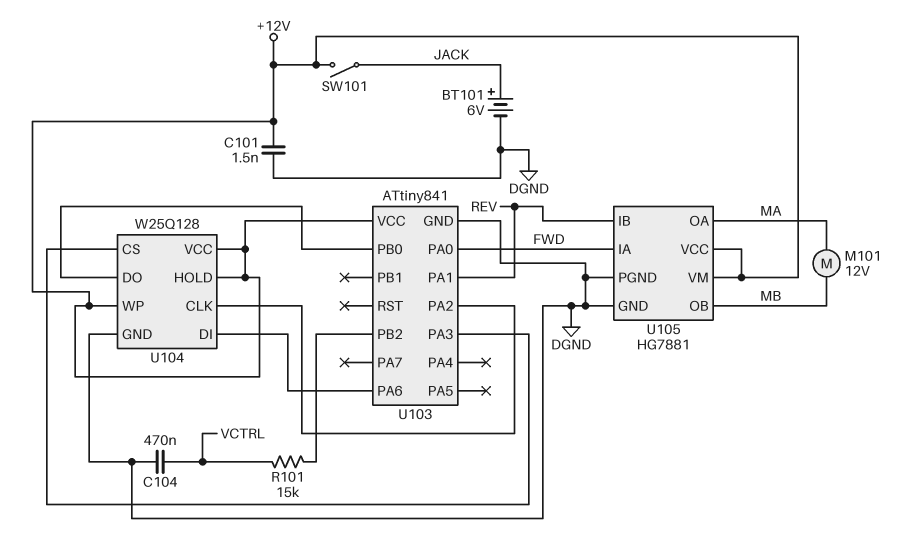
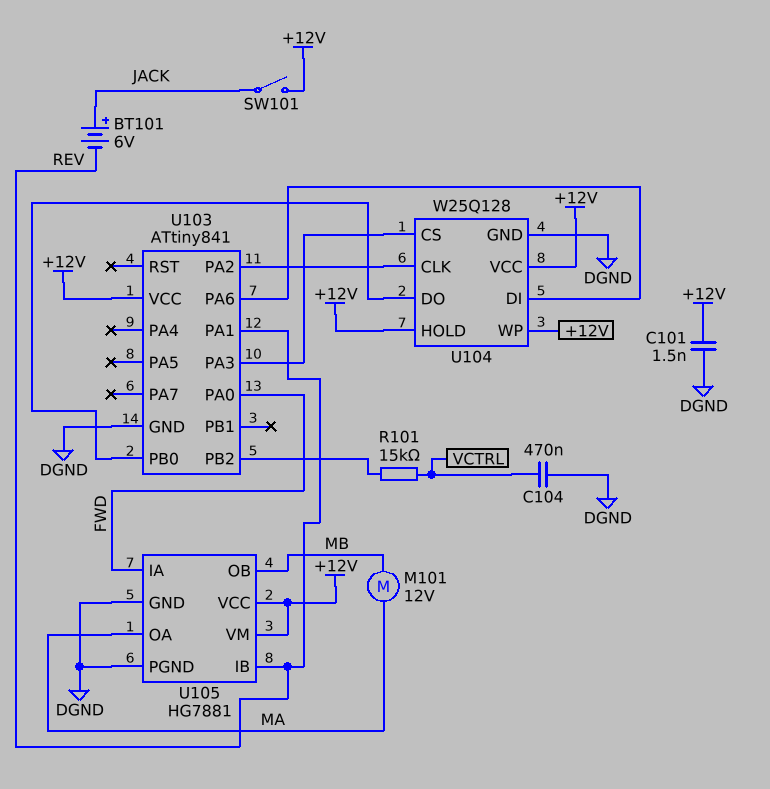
BT101: 6V (plus JACK, minus DGND) -> 6V (plus JACK, minus REV)

